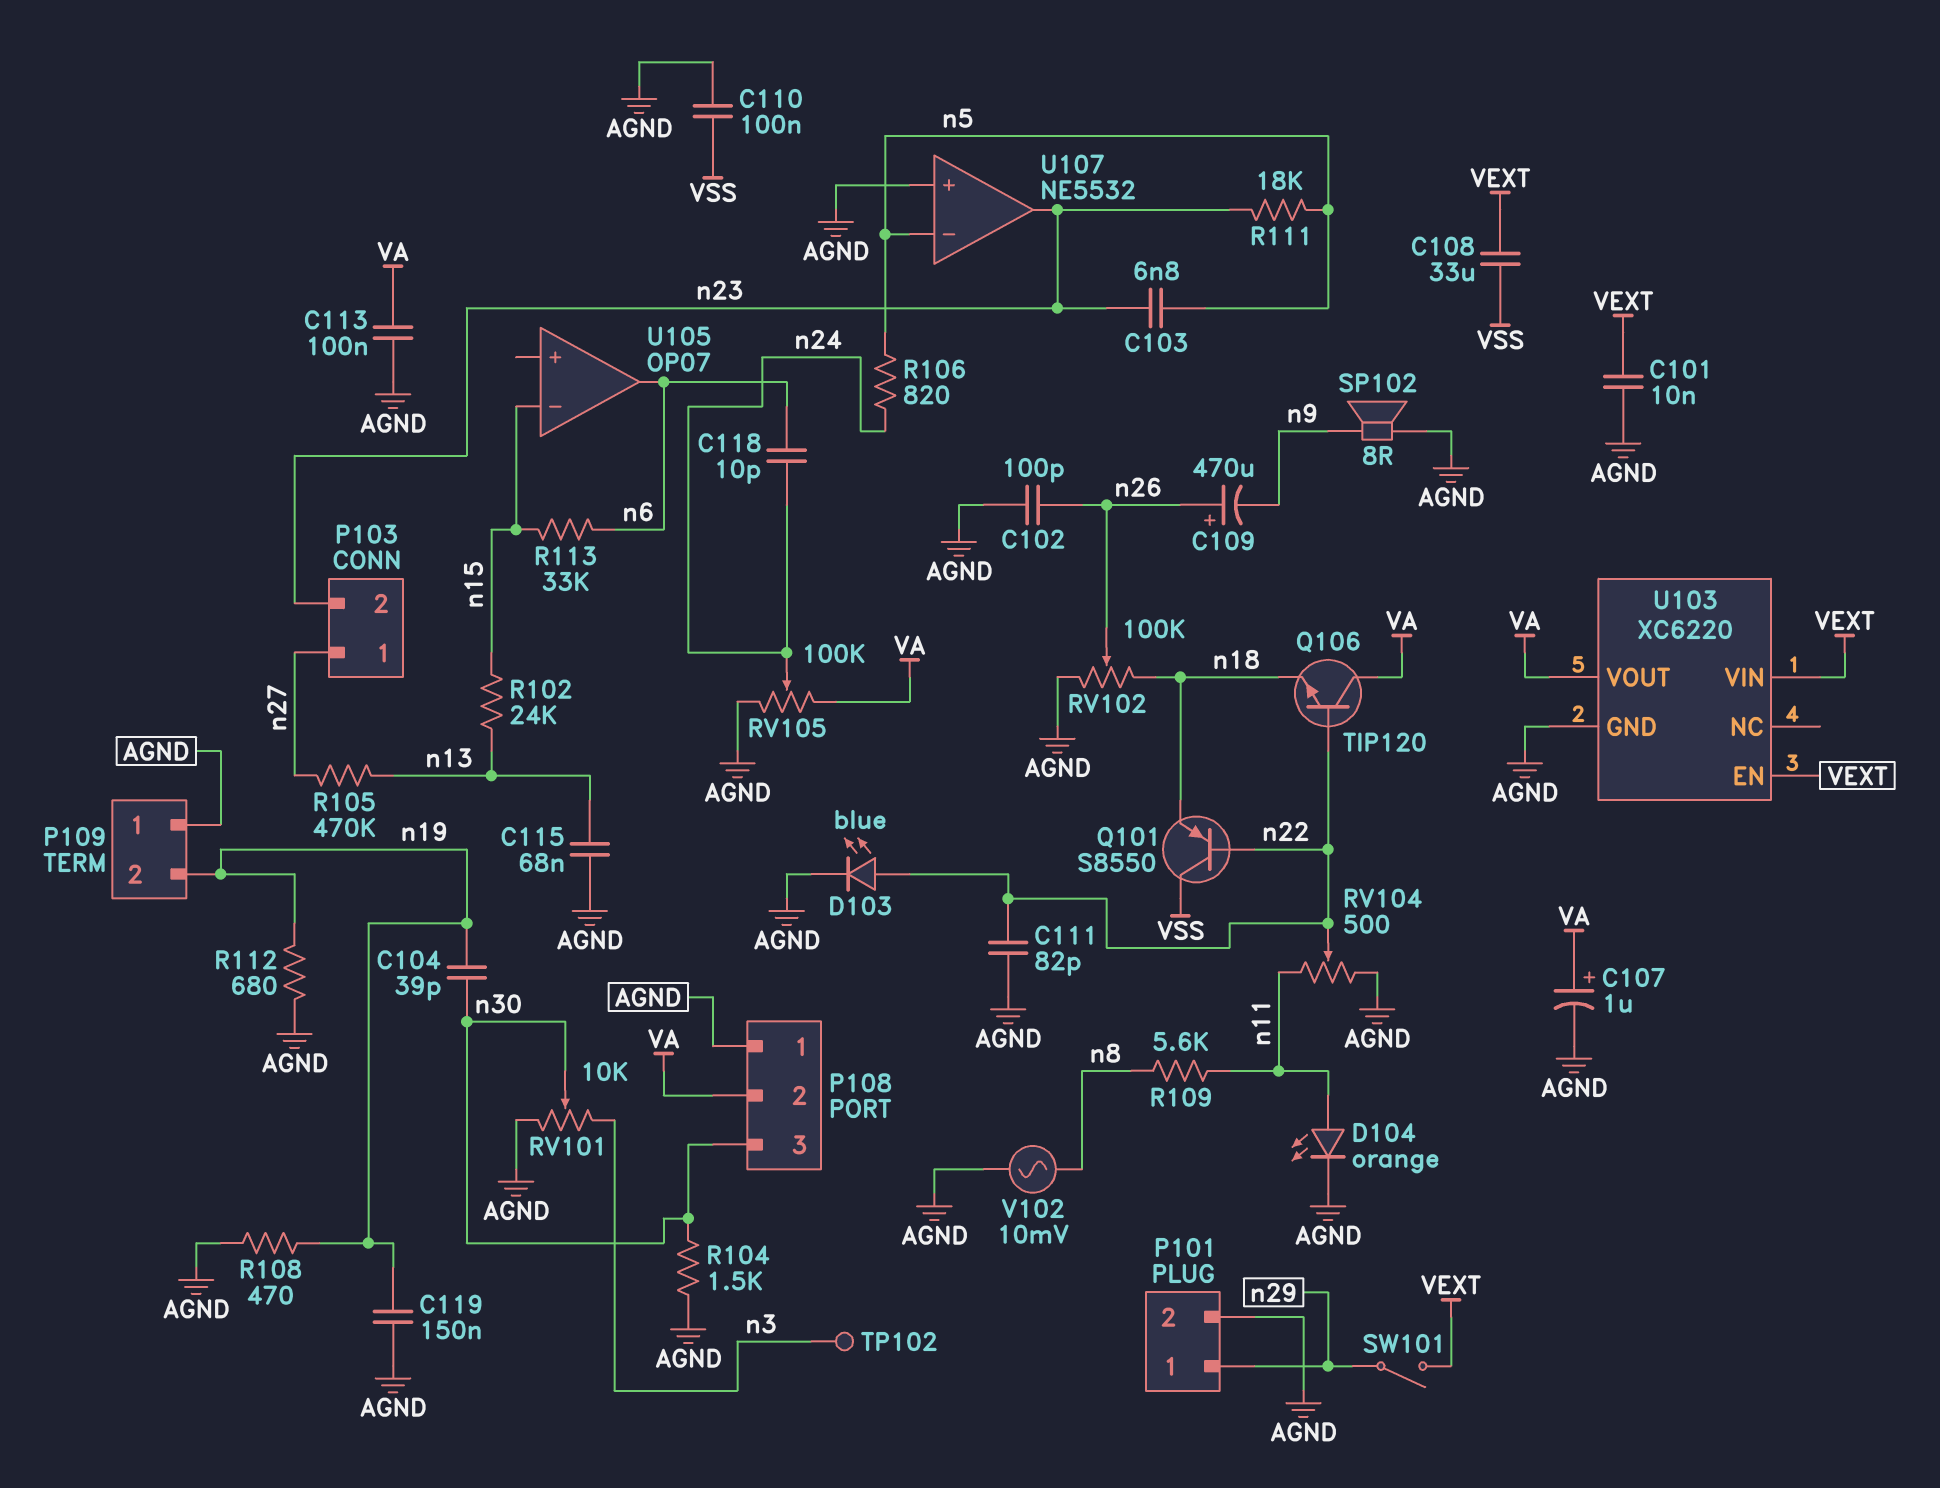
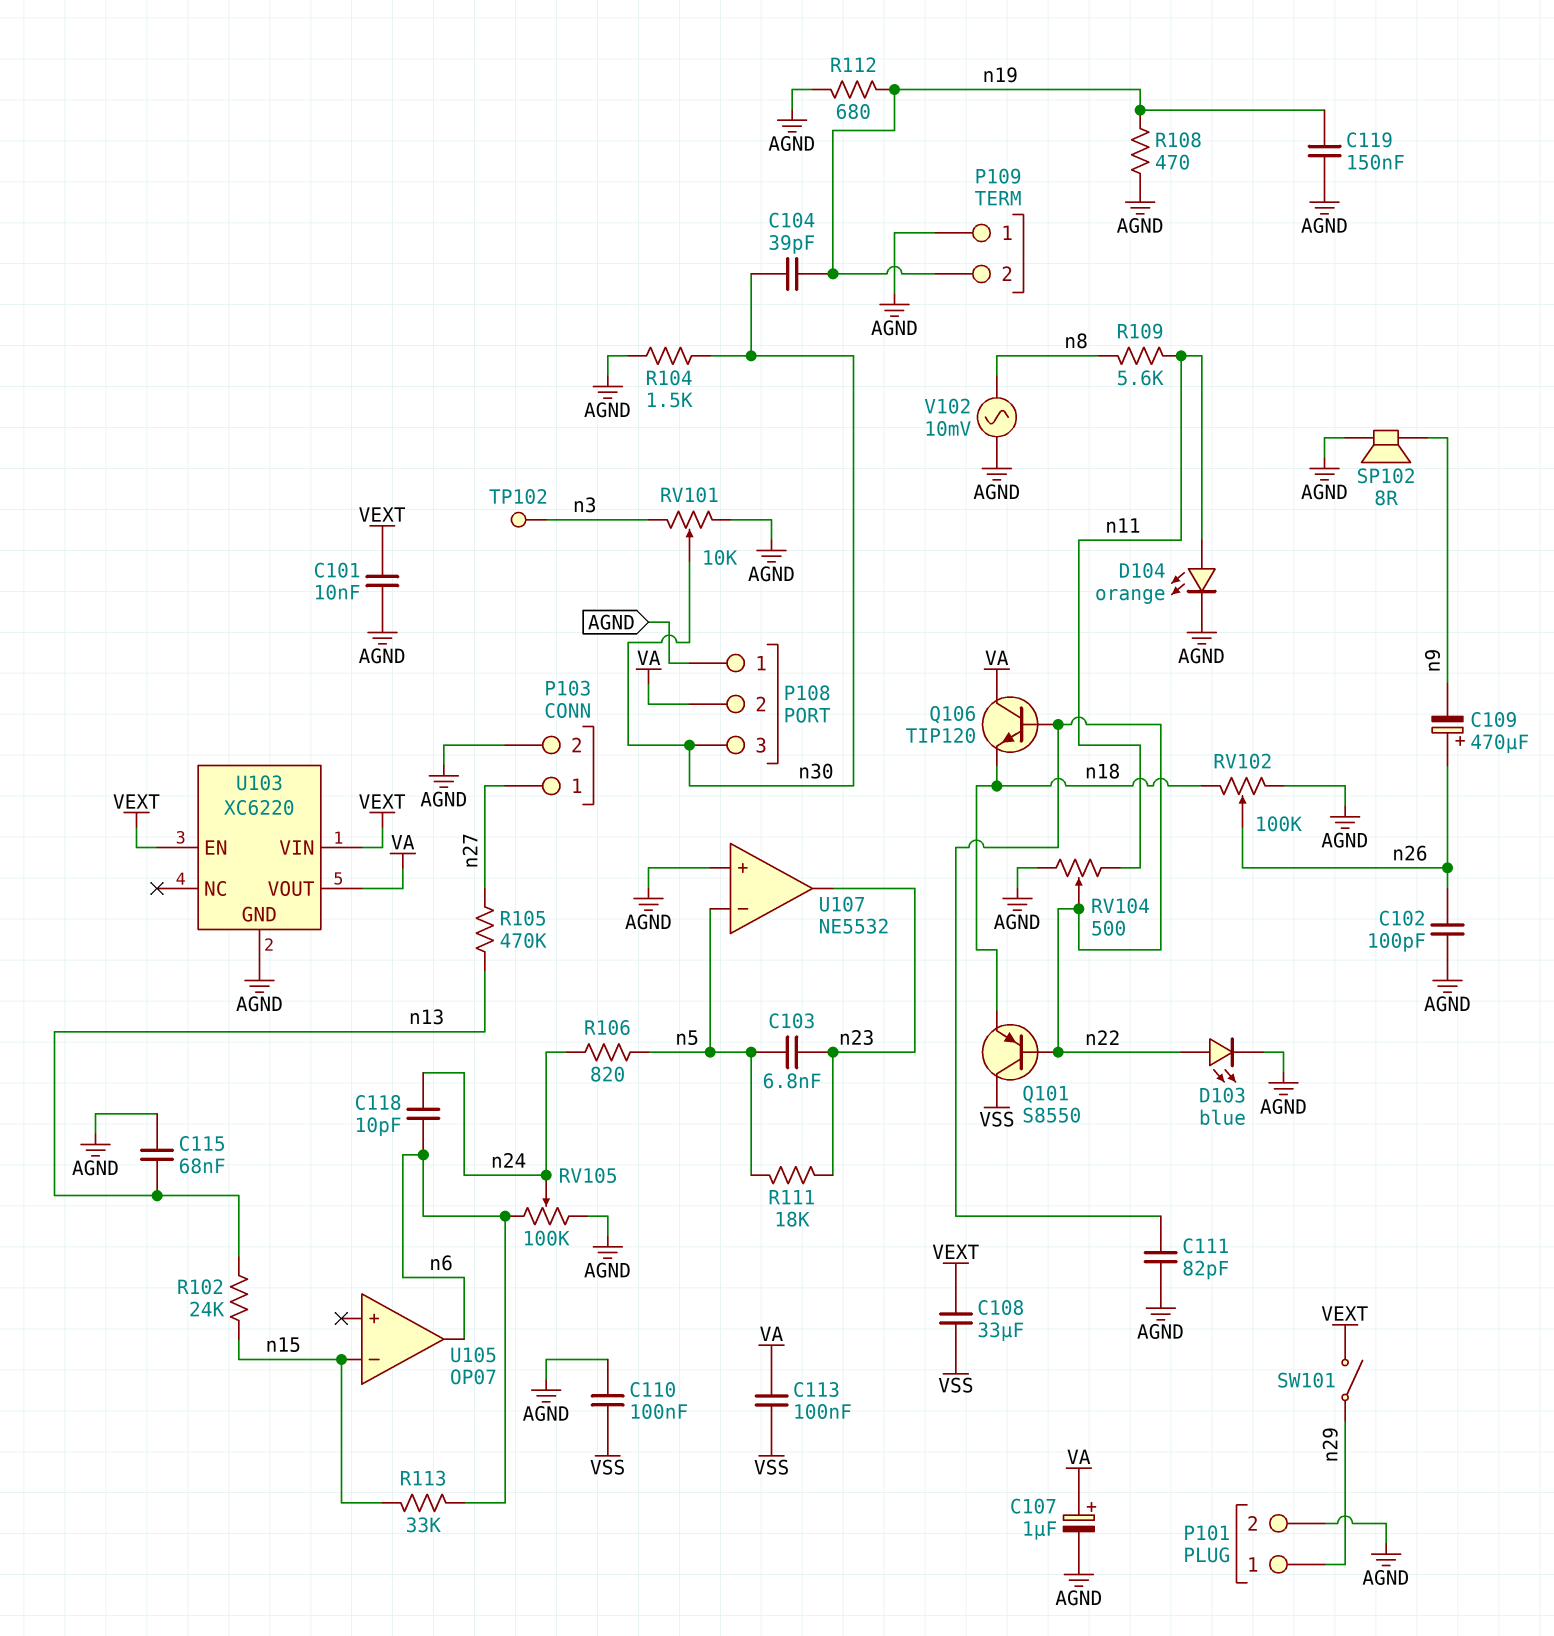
C113: 100nF (AGND, VA) -> 100nF (VA, VSS)
P103 pin 2: n23 -> AGND
RV105: 100k (AGND, VA, wiper n24) -> 100k (AGND, n6, wiper n24)

